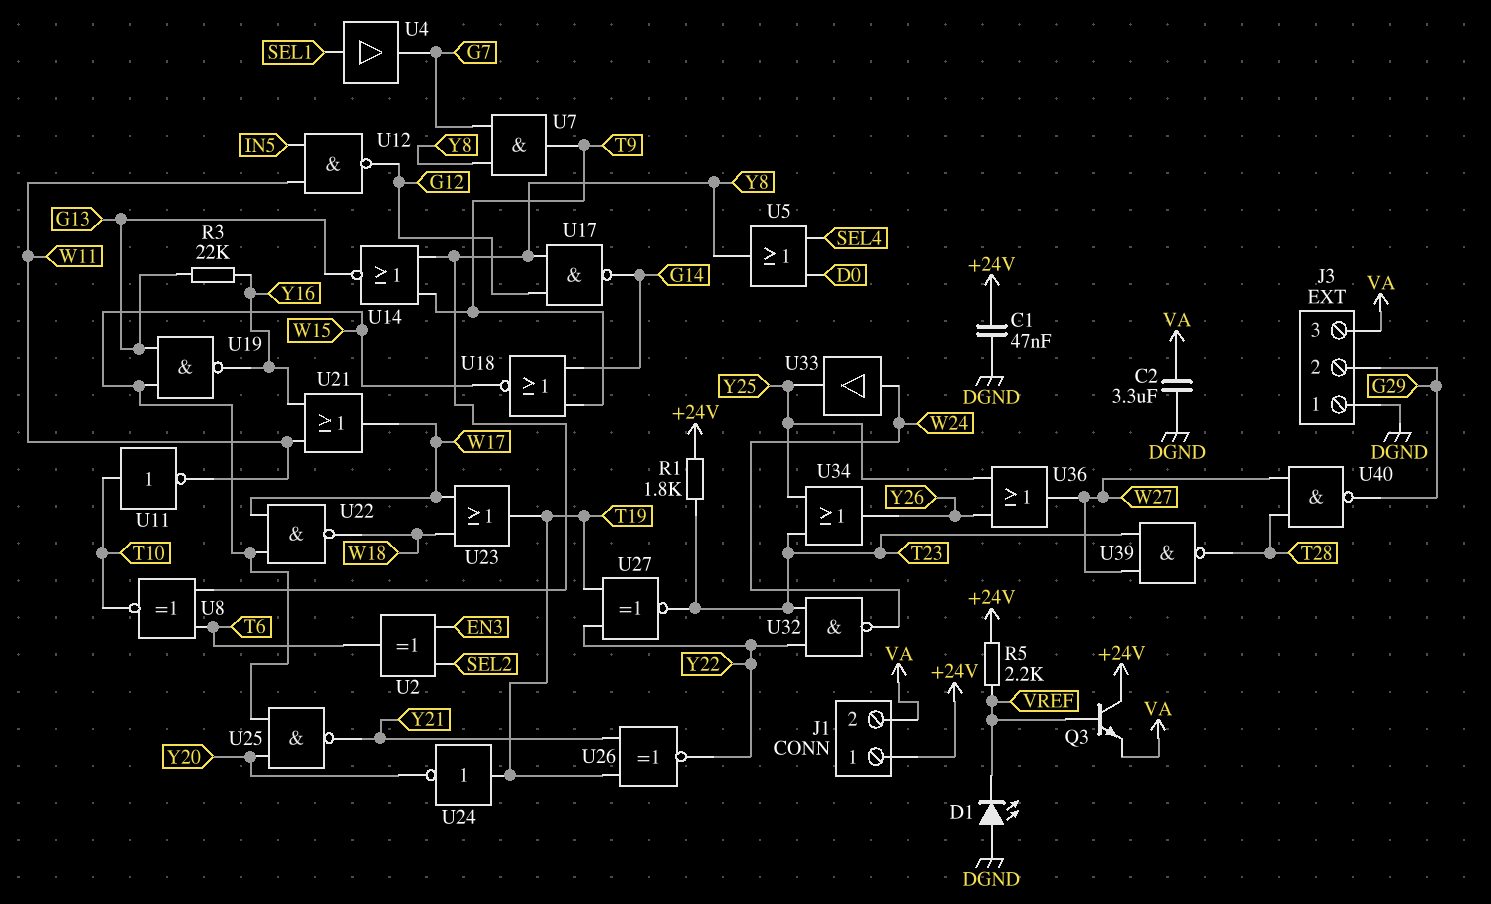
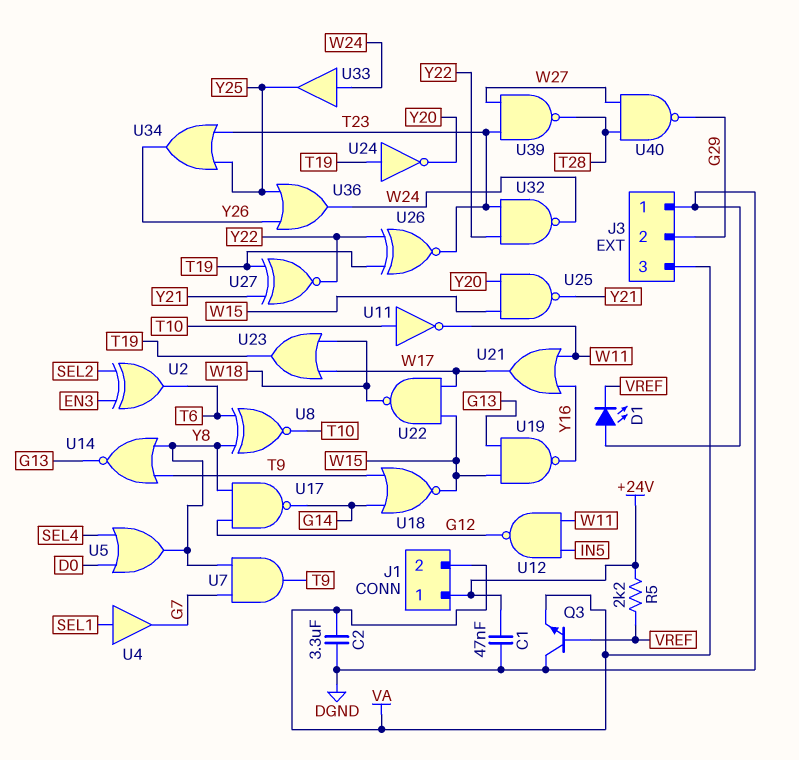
Q3: NPN (B VREF, C +24V, E VA) -> NPN (B VREF, C DGND, E VA)
R1: 1.8k (+24V, T23) -> none
R3: 22k (G13, Y16) -> none
U26: XNOR (in T19, in Y21, out Y22) -> XNOR (in T19, in Y22, out T23)
U27: XNOR (in T19, in Y22, out T23) -> XNOR (in T19, in Y21, out Y22)
U36: OR (in Y25, in Y26, out W27) -> OR (in Y25, in Y26, out W24)

